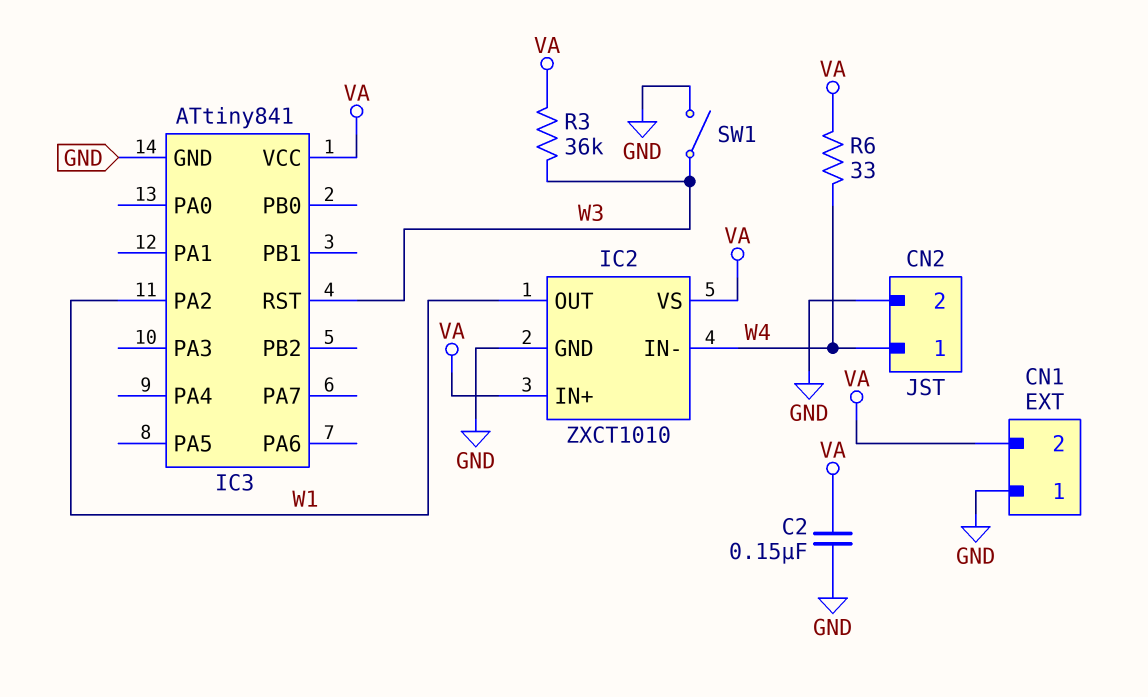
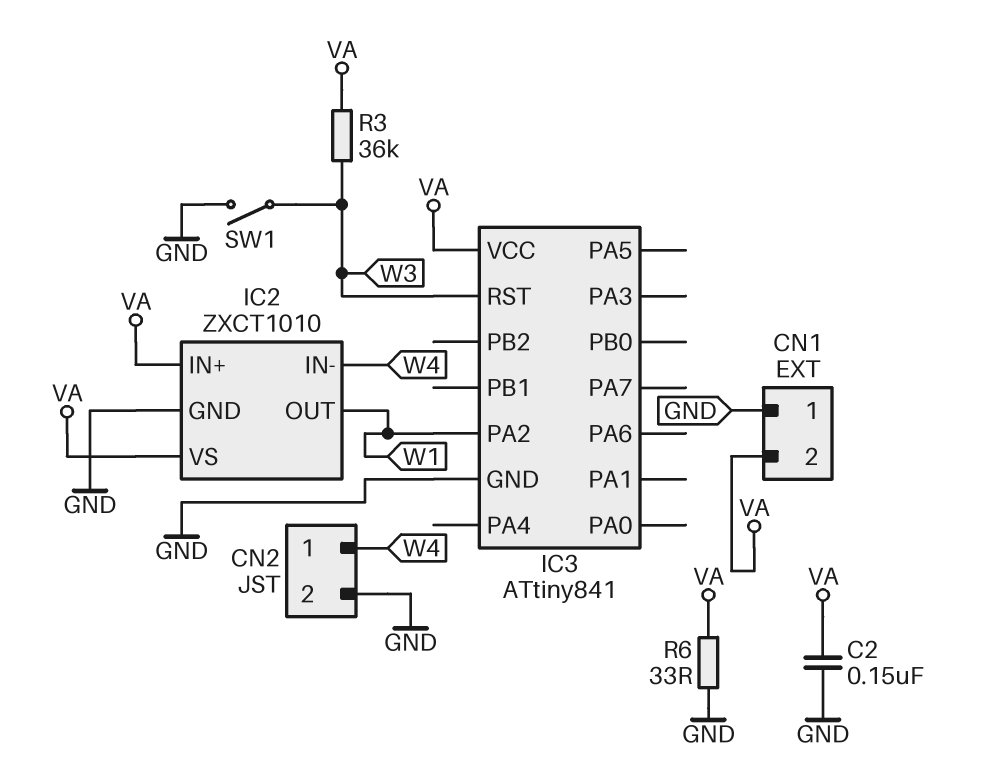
R6: 33 (VA, W4) -> 33 (GND, VA)

